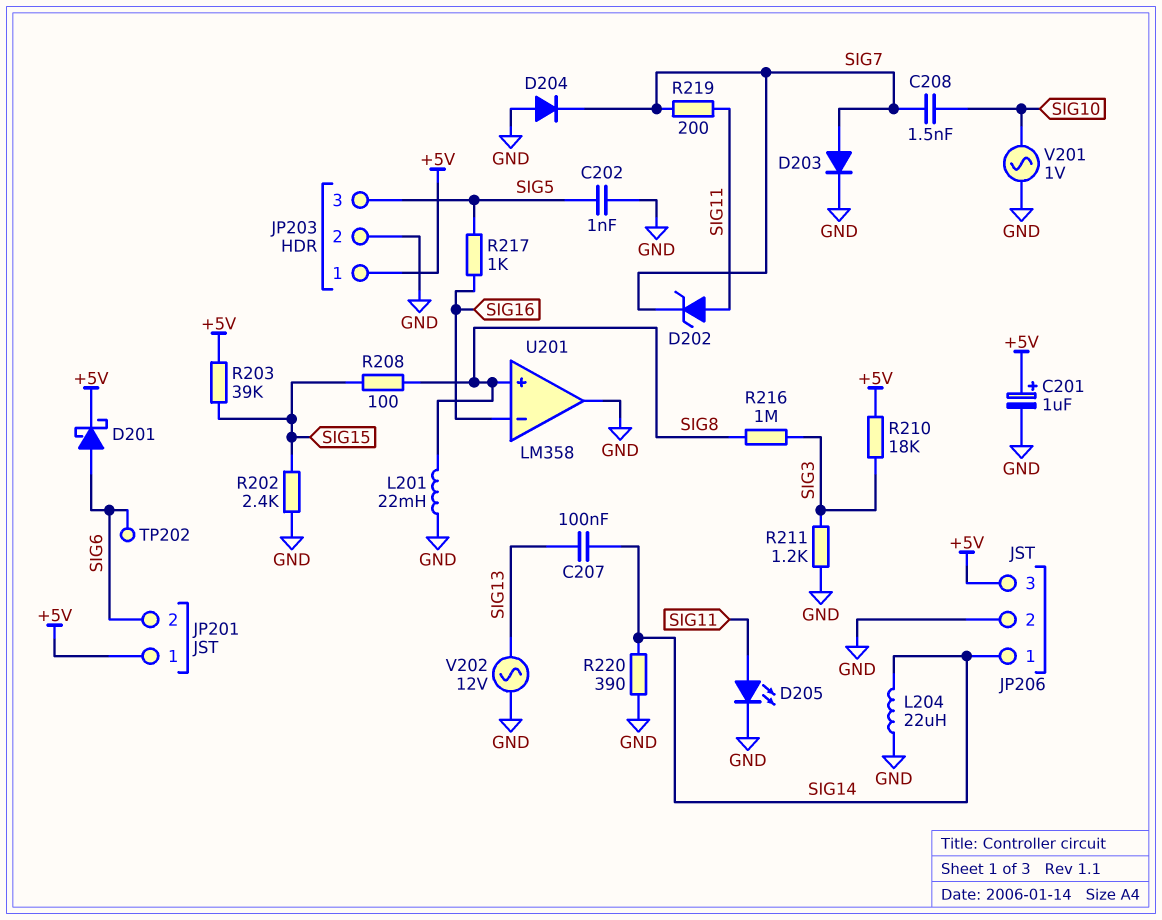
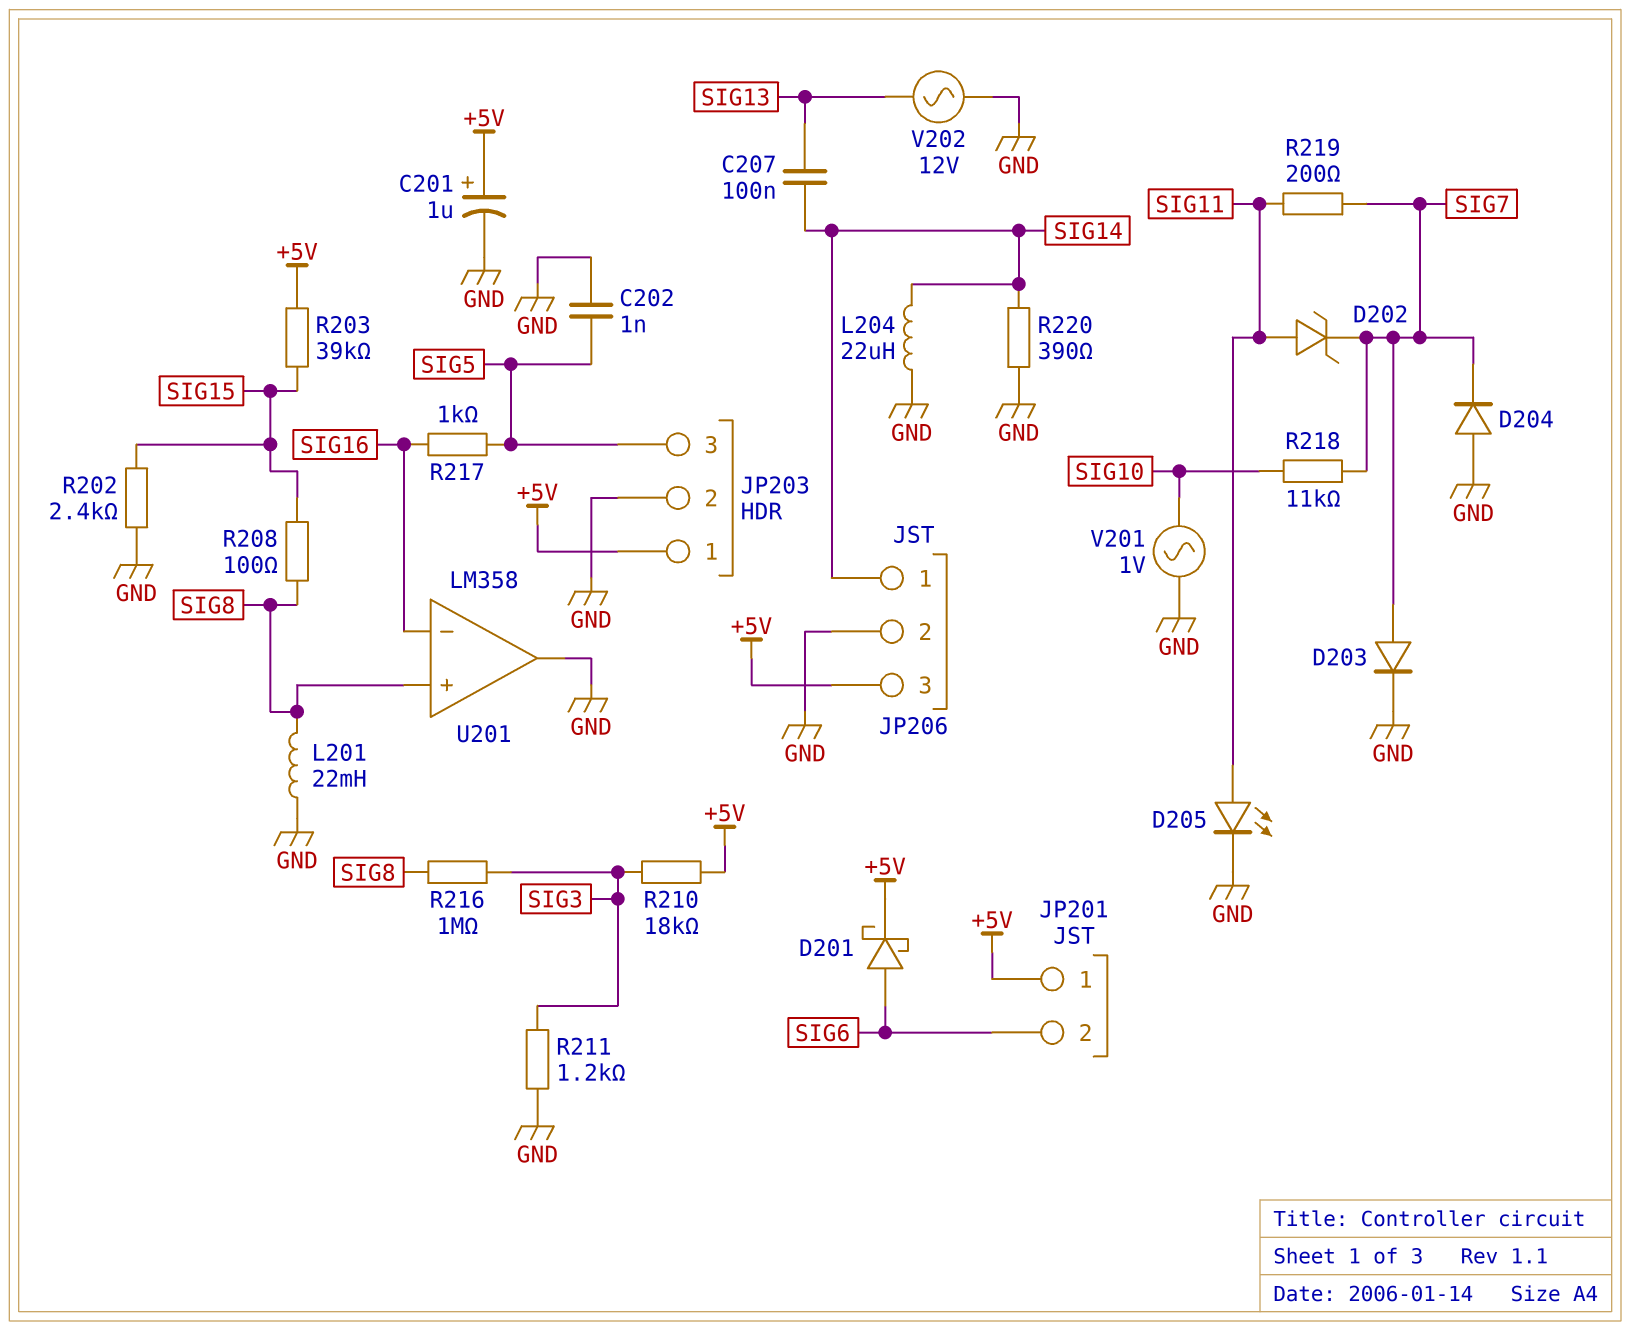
C208: 1.5nF (SIG7, SIG10) -> none
R218: none -> 11k (SIG7, SIG10)
TP202: test point (SIG6) -> none

